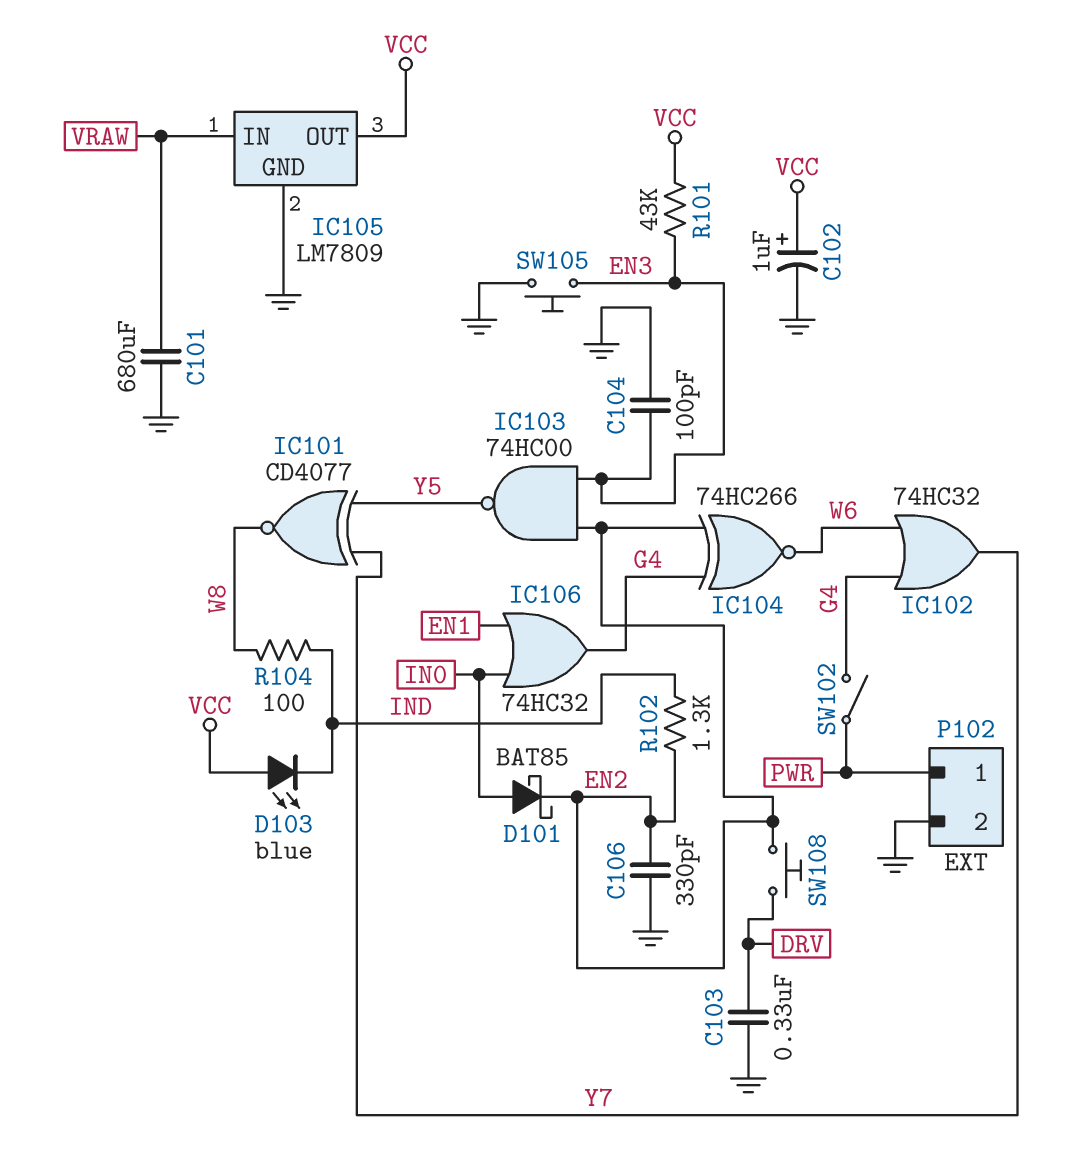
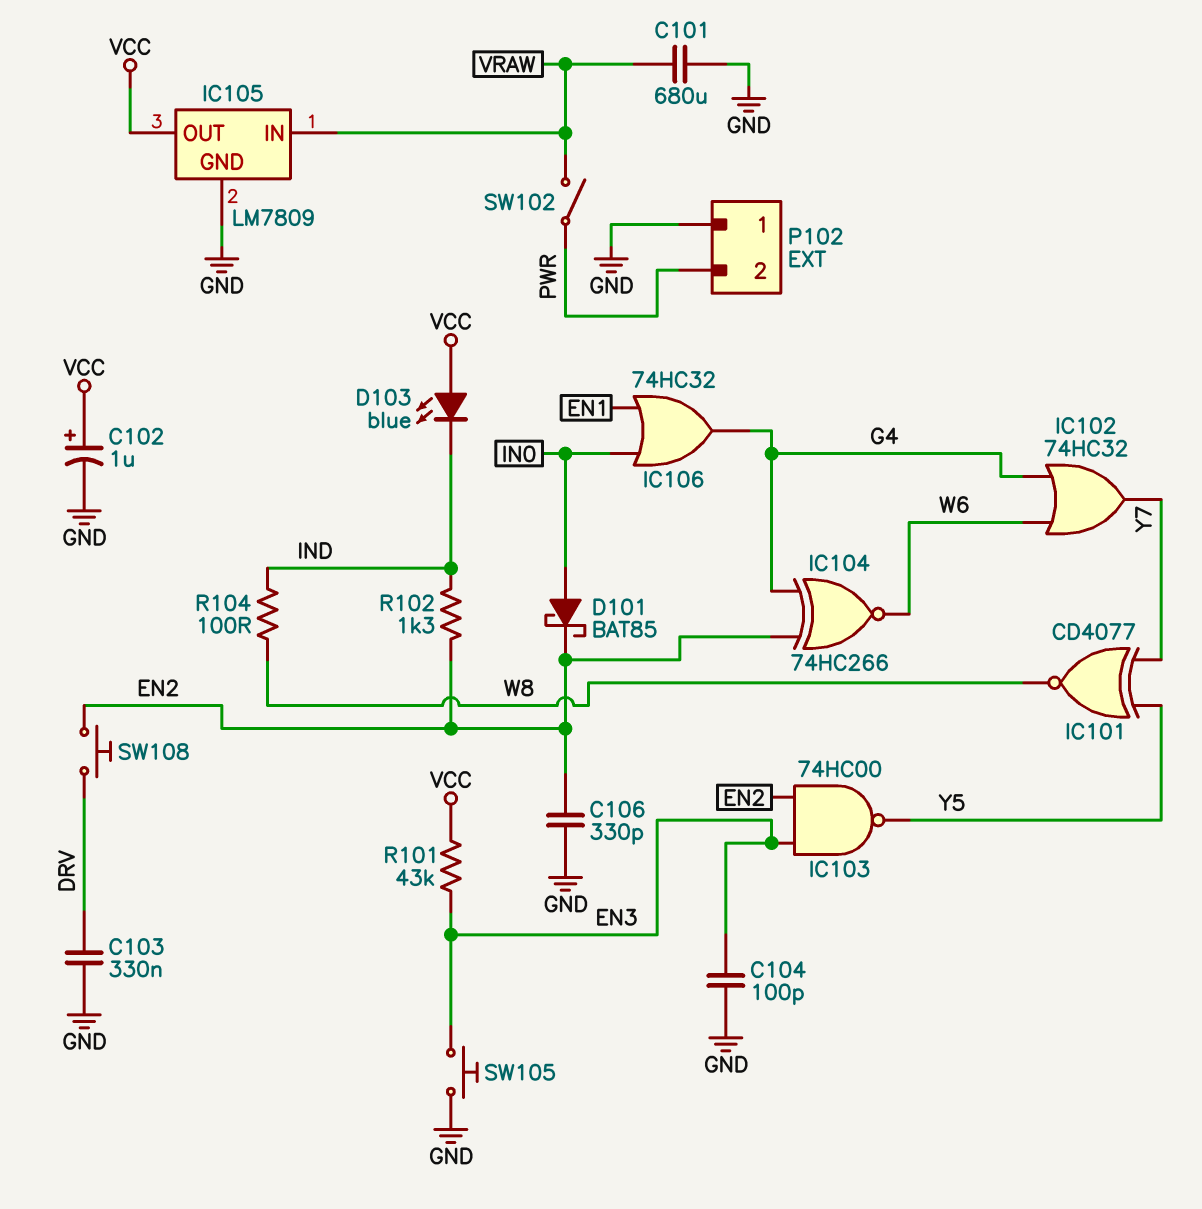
P102 pin 1: PWR -> GND
P102 pin 2: GND -> PWR
SW102: switch (G4, PWR) -> switch (PWR, VRAW)

